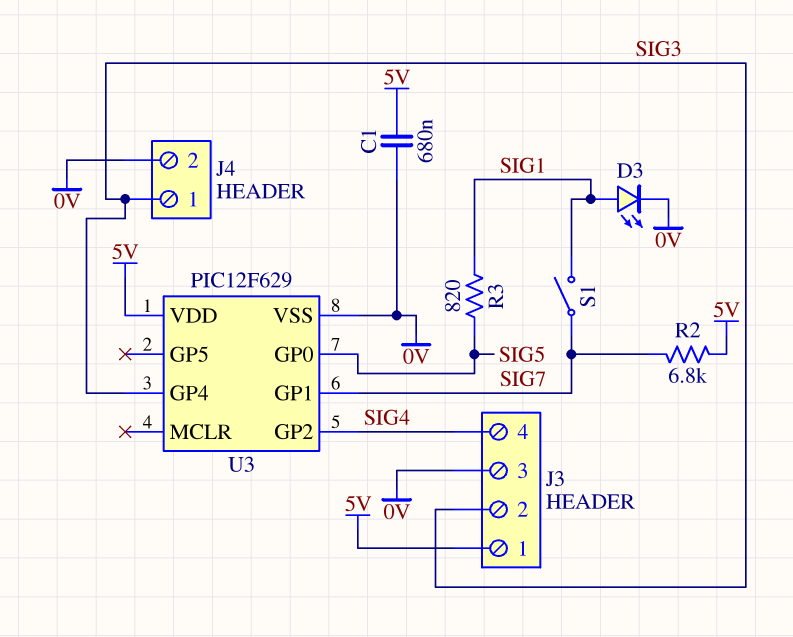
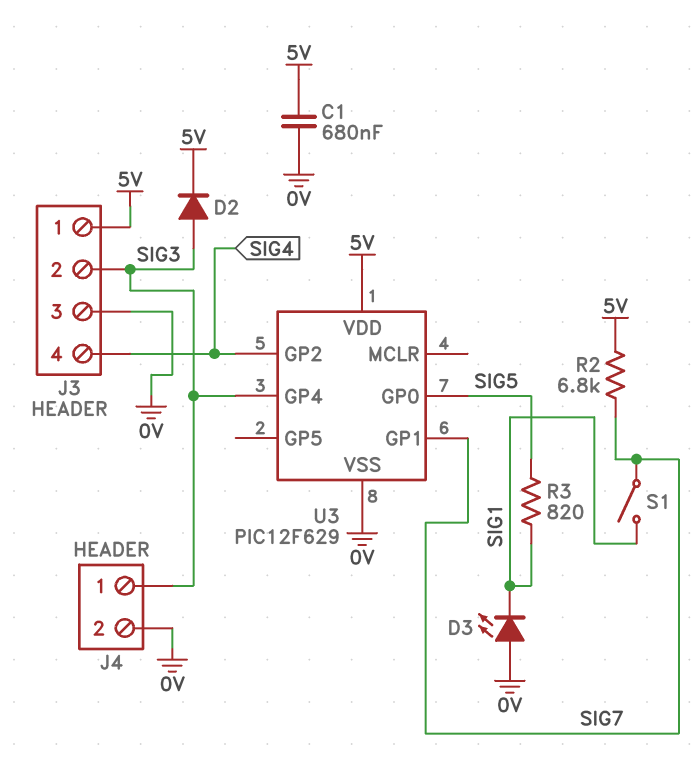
D2: none -> diode (A SIG3, K 5V)
D3: LED (A SIG1, K 0V) -> LED (A 0V, K SIG1)

